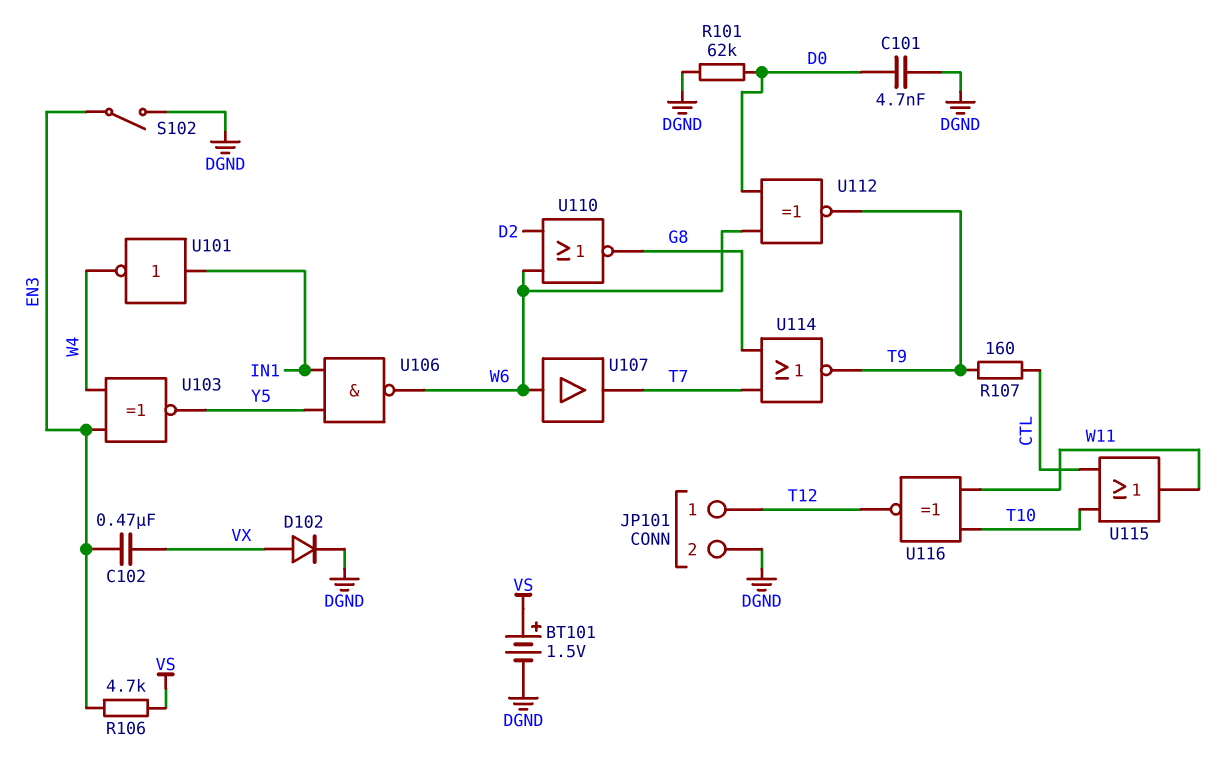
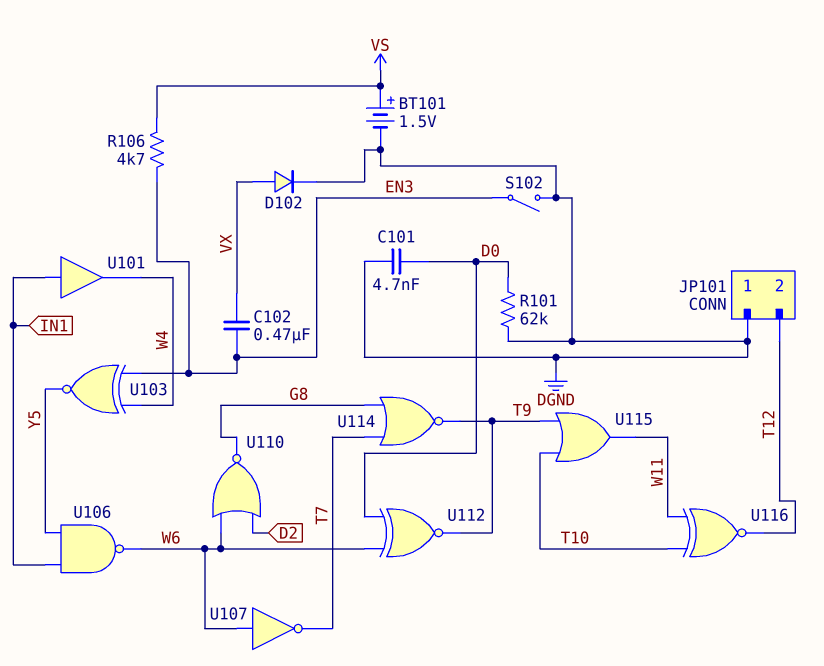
JP101 pin 1: T12 -> DGND
JP101 pin 2: DGND -> T12
R107: 160 (CTL, T9) -> none
U101: NOT (in IN1, out W4) -> buffer (in IN1, out W4)
U107: buffer (in W6, out T7) -> NOT (in W6, out T7)
U115: OR (in CTL, in T10, out W11) -> OR (in T9, in T10, out W11)

